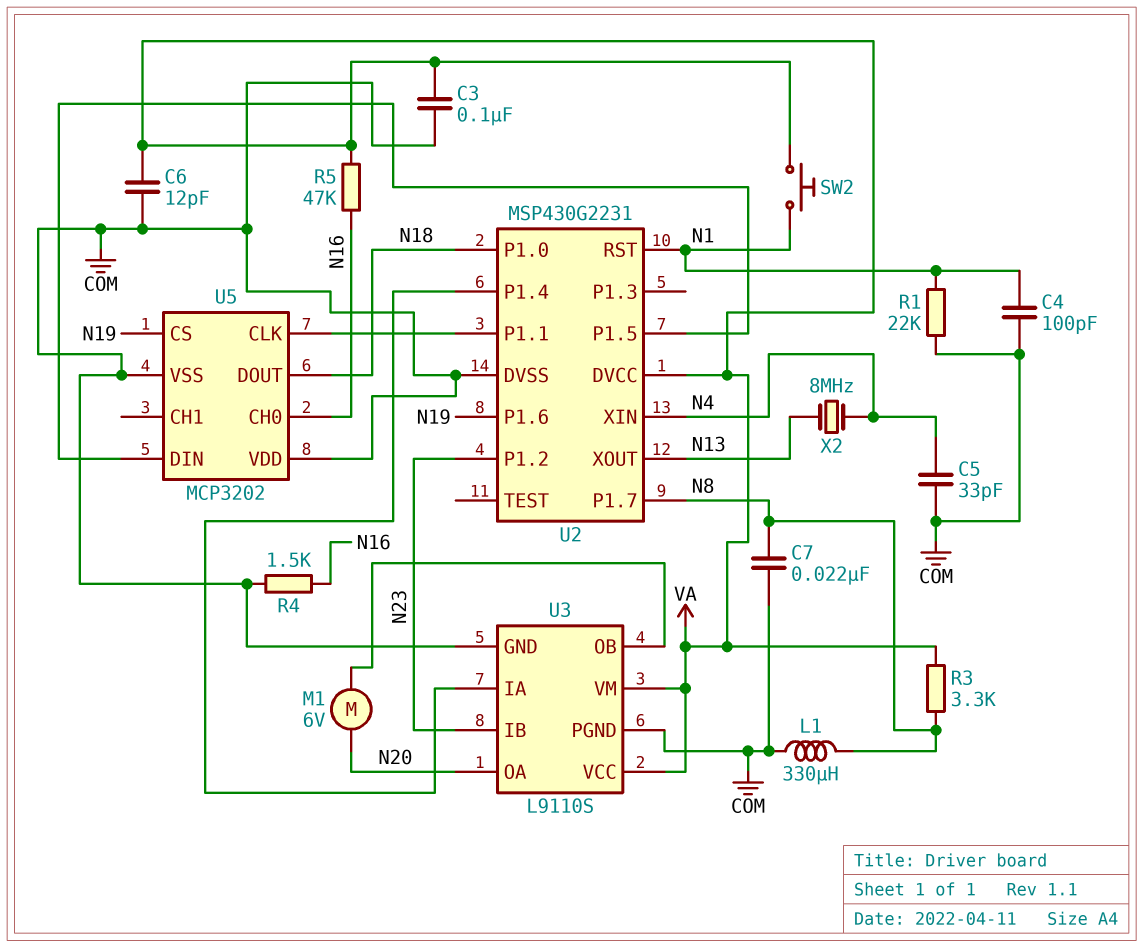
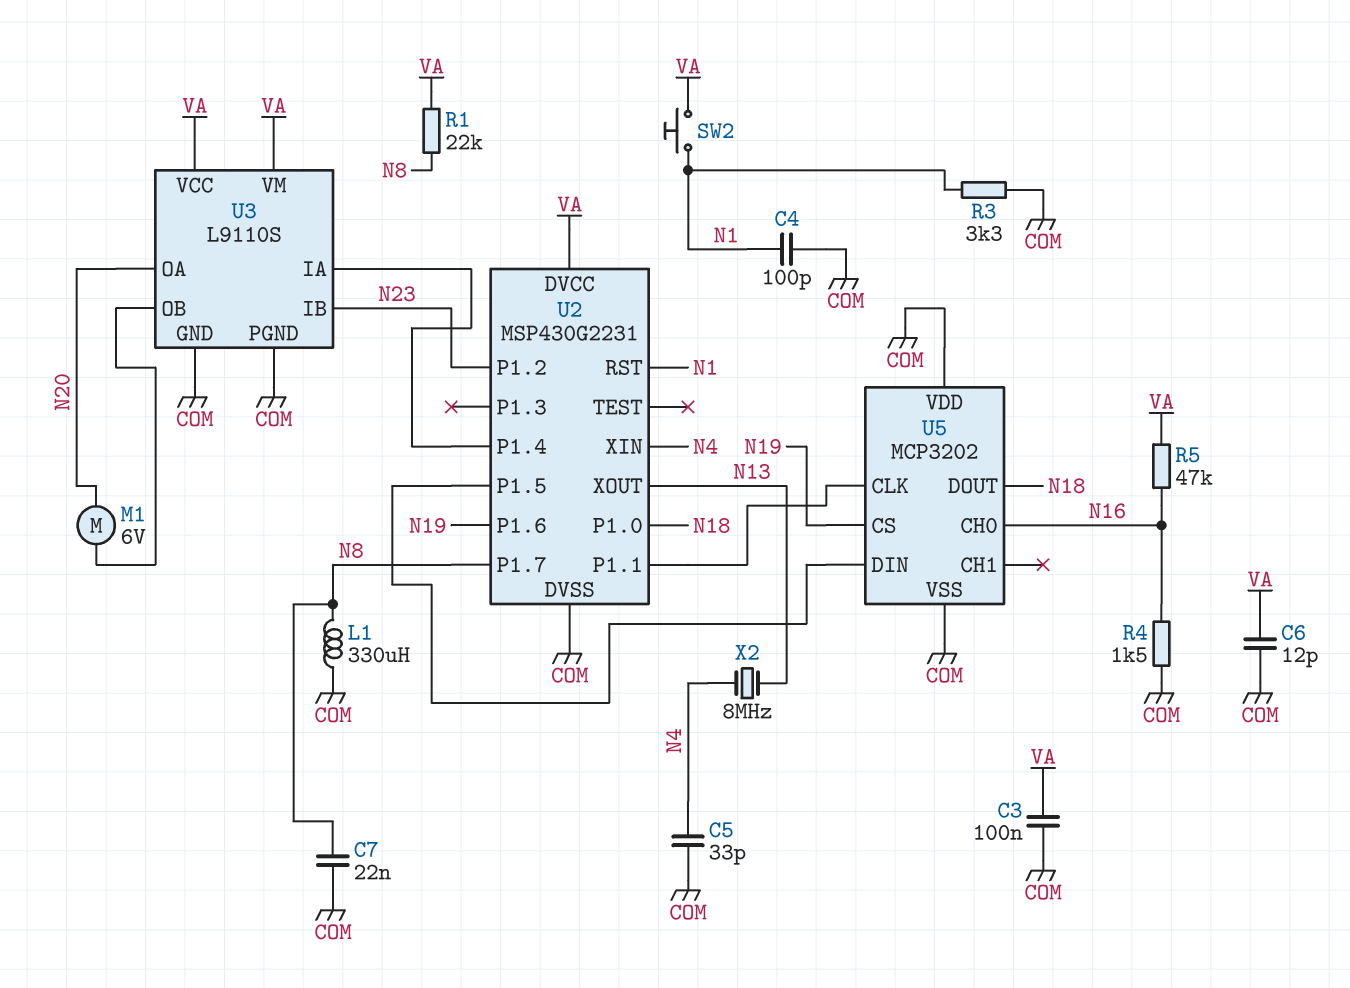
R1: 22k (COM, N1) -> 22k (N8, VA)
R3: 3.3k (N8, VA) -> 3.3k (COM, N1)

